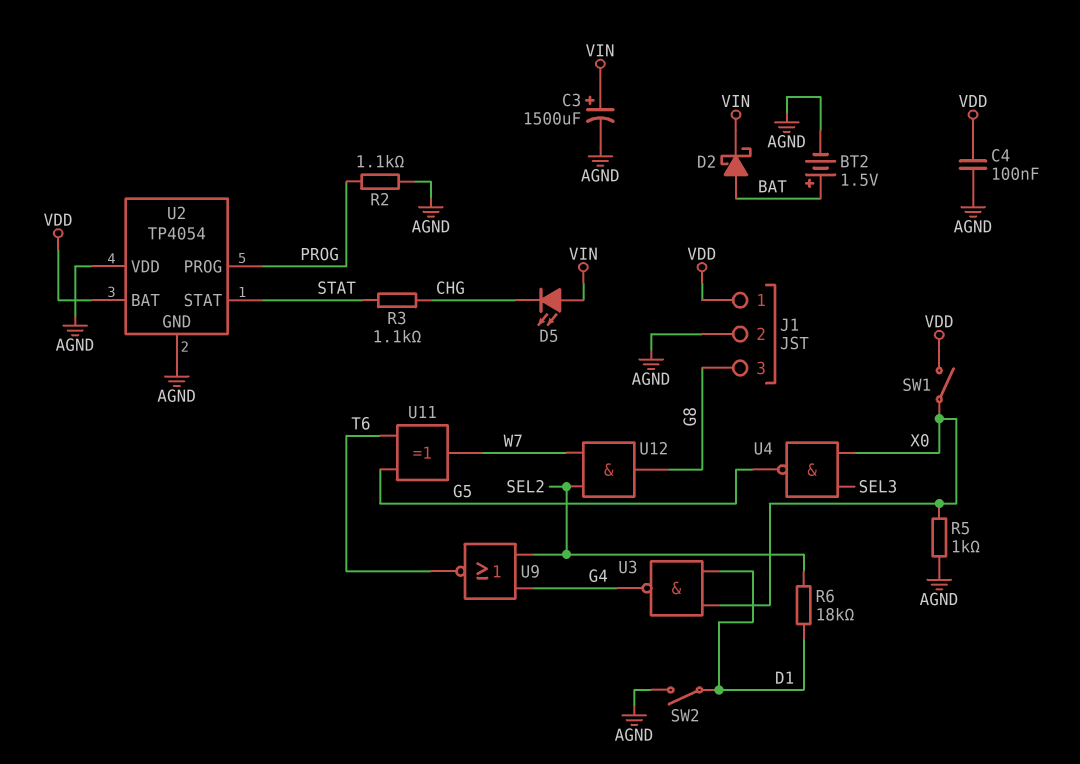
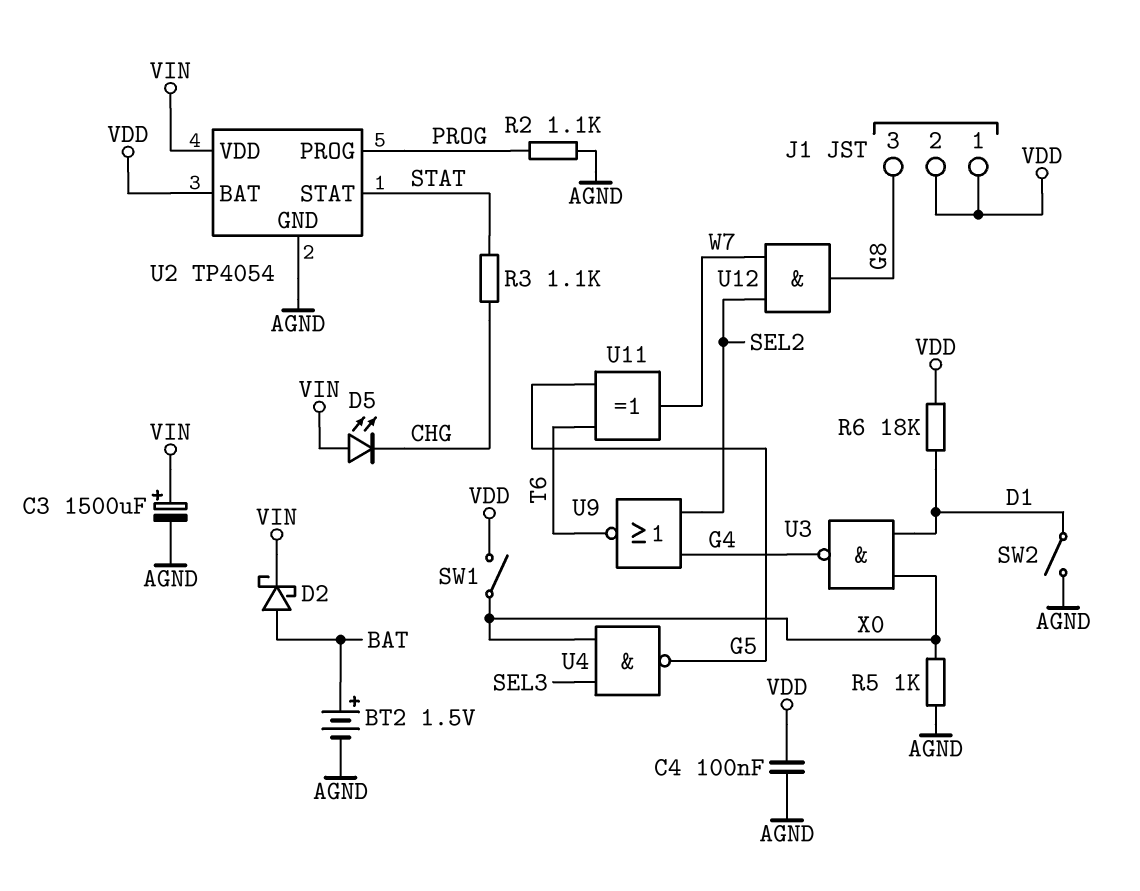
J1 pin 2: AGND -> VDD
R6: 18k (D1, SEL2) -> 18k (D1, VDD)
U2 pin VDD: AGND -> VIN

